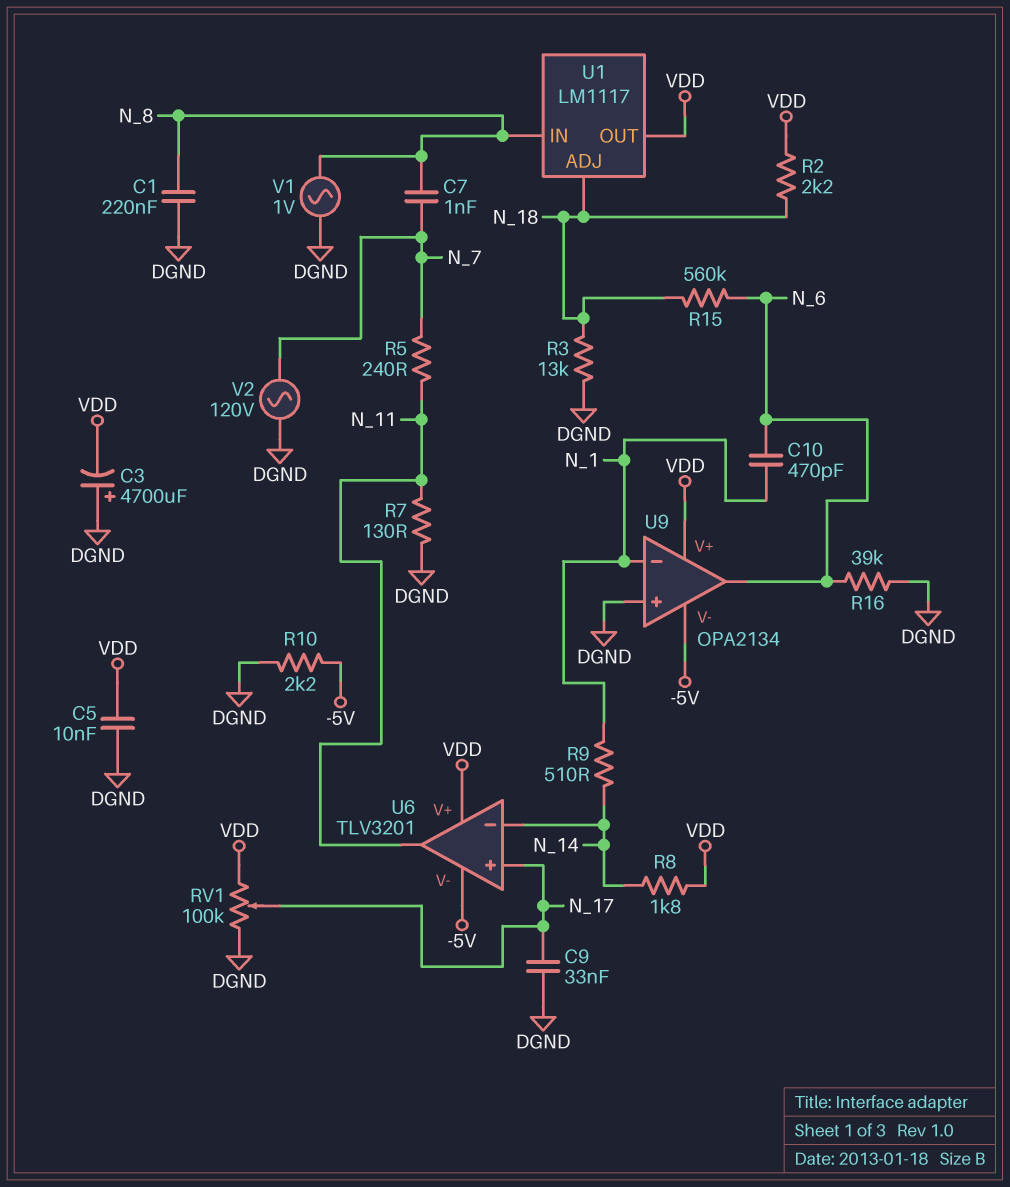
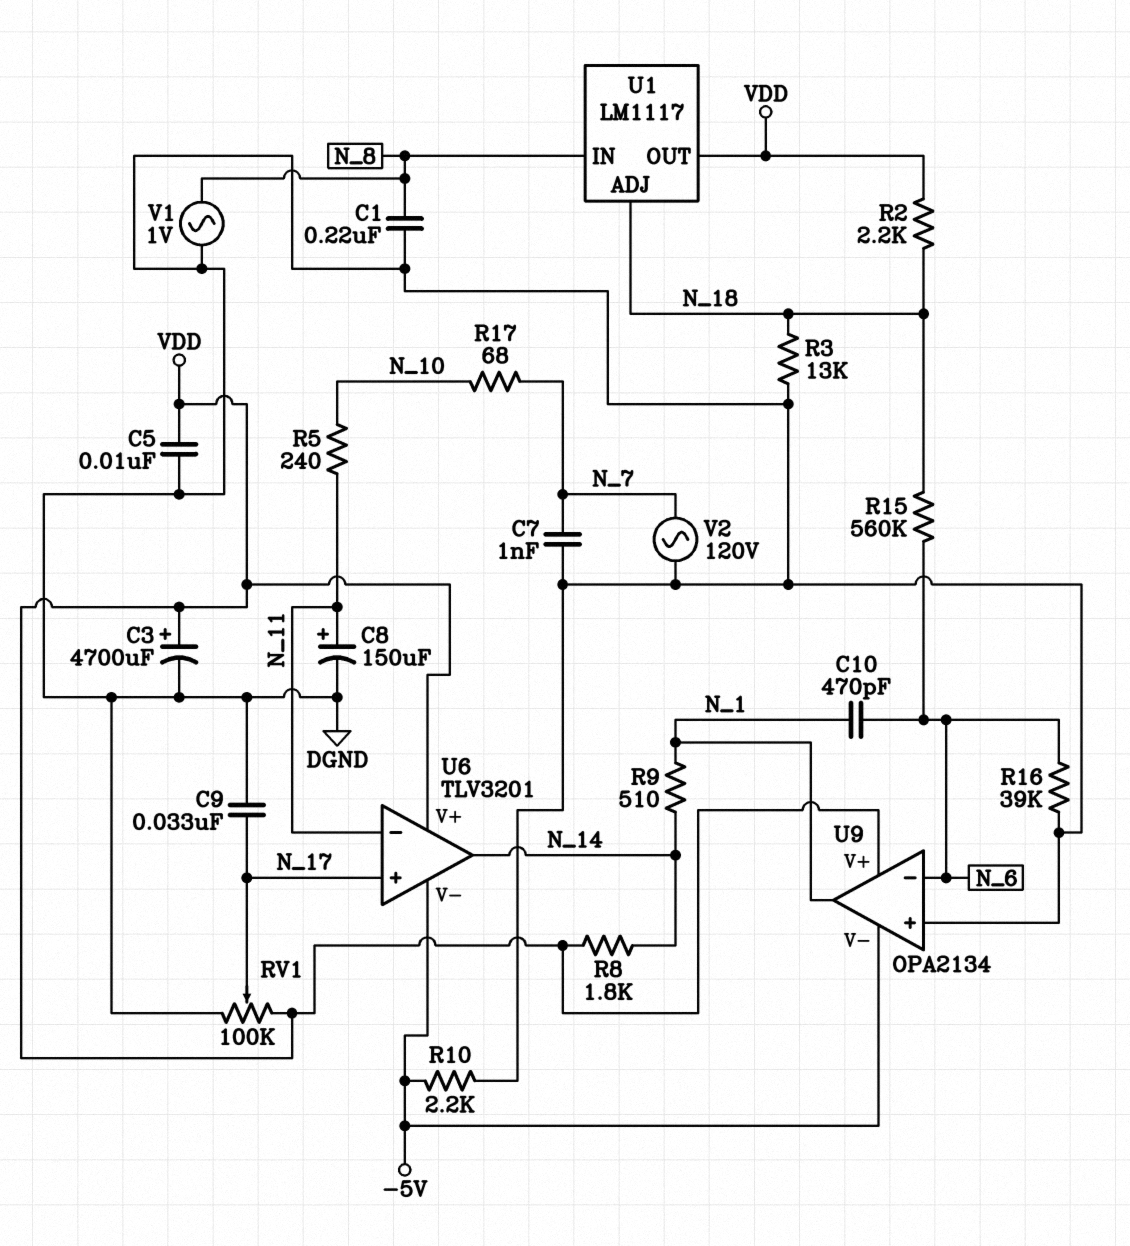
C3: 4700uF (plus DGND, minus VDD) -> 4700uF (plus VDD, minus DGND)
C7: 1nF (N_7, N_8) -> 1nF (DGND, N_7)
C8: none -> 150uF (plus N_11, minus DGND)
R5: 240 (N_7, N_11) -> 240 (N_10, N_11)
R7: 130 (DGND, N_11) -> none
R17: none -> 68 (N_7, N_10)
U6 pin in-: N_14 -> N_11
U6 pin out: N_11 -> N_14
U9 pin in-: N_1 -> N_6
U9 pin out: N_6 -> N_1

